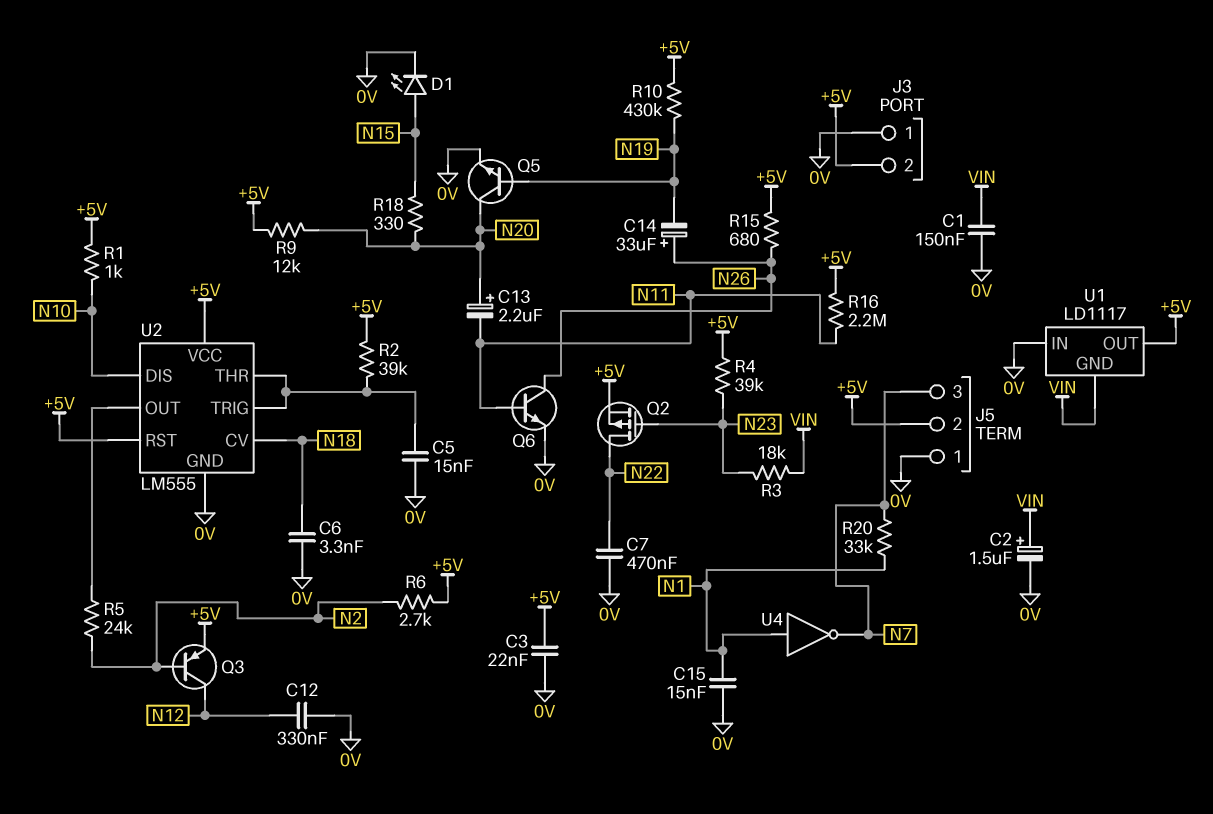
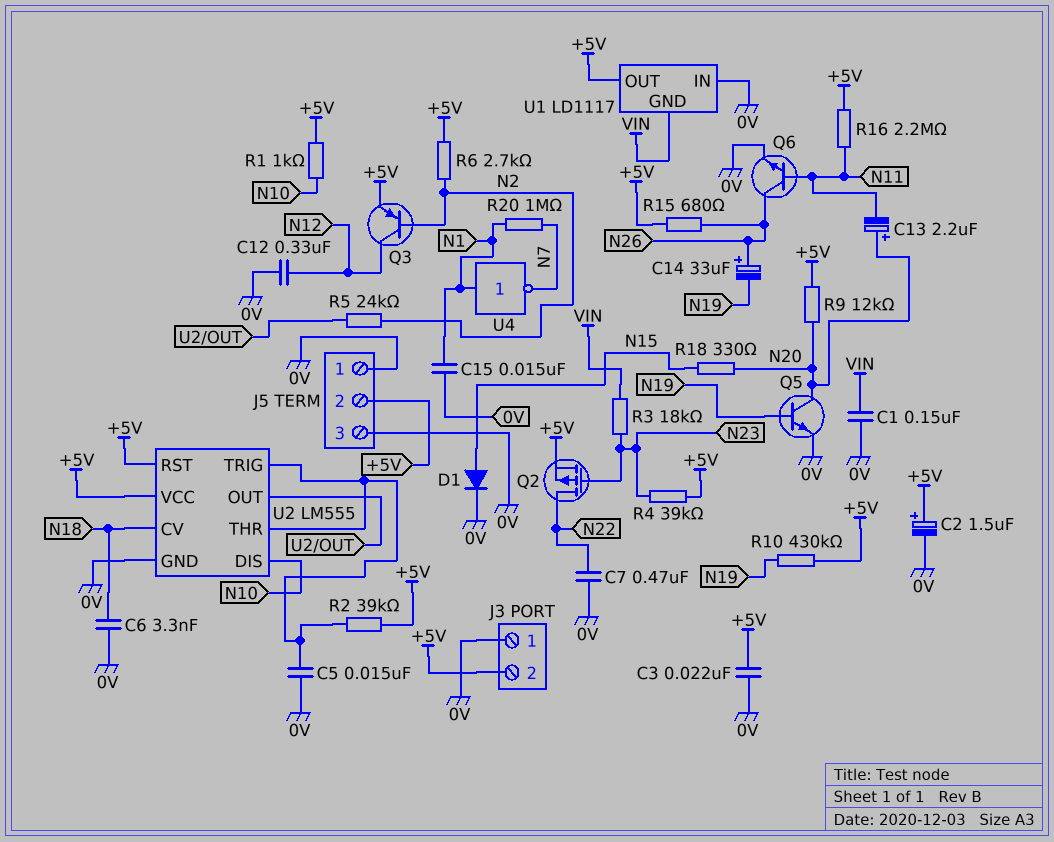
C2: 1.5uF (plus VIN, minus 0V) -> 1.5uF (plus +5V, minus 0V)
D1: LED (A N15, K 0V) -> diode (A N15, K 0V)
J5 pin 3: N7 -> 0V
R20: 33k (N1, N7) -> 1M (N1, N7)

